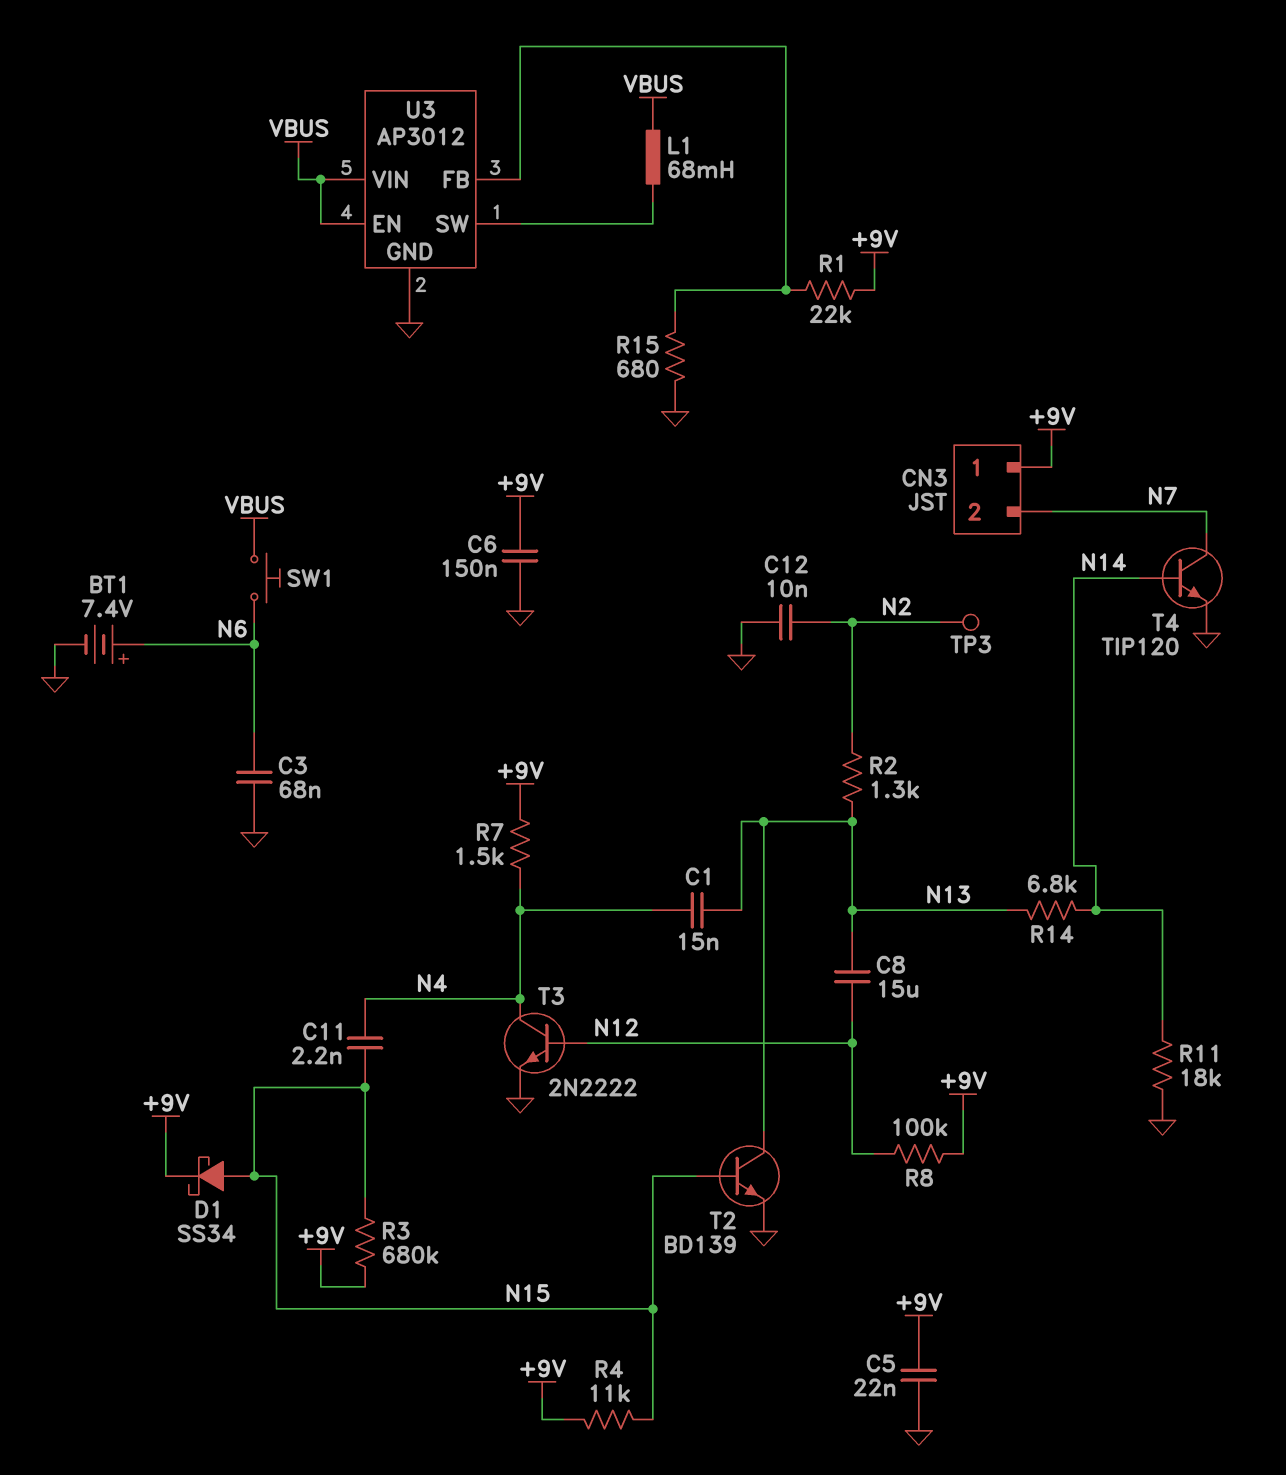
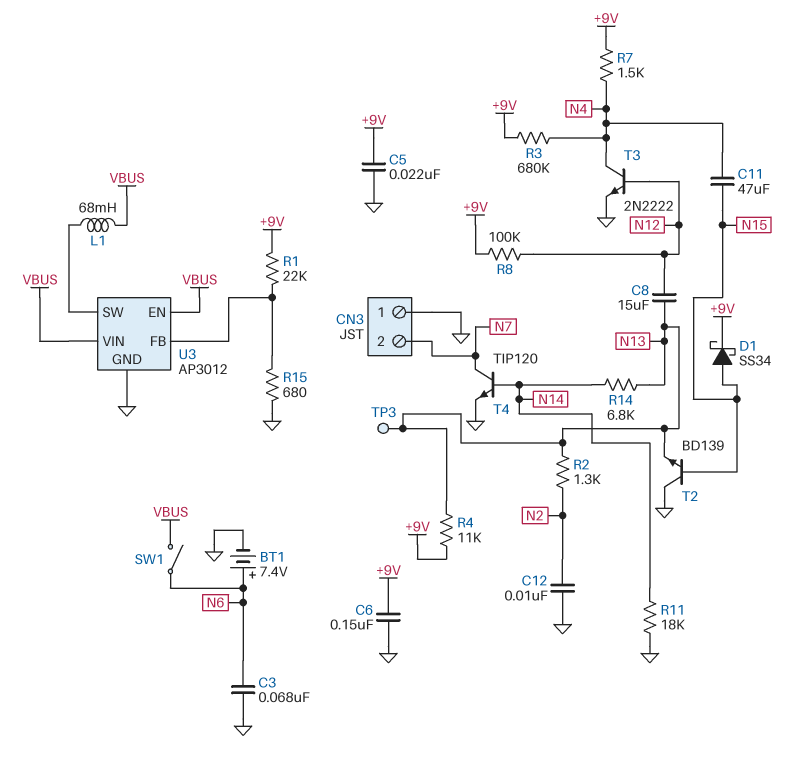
C1: 15nF (N4, N13) -> none
C11: 2.2nF (N4, N15) -> 47uF (N4, N15)
CN3 pin 1: +9V -> GND
R3: 680k (+9V, N15) -> 680k (+9V, N4)
R4: 11k (+9V, N15) -> 11k (+9V, N13)
SW1: button (N6, VBUS) -> switch (N6, VBUS)
T2: NPN BD139 (B N15, C N13, E GND) -> NPN BD139 (B N15, C GND, E N13)
TP3: test point (N2) -> test point (N13)

